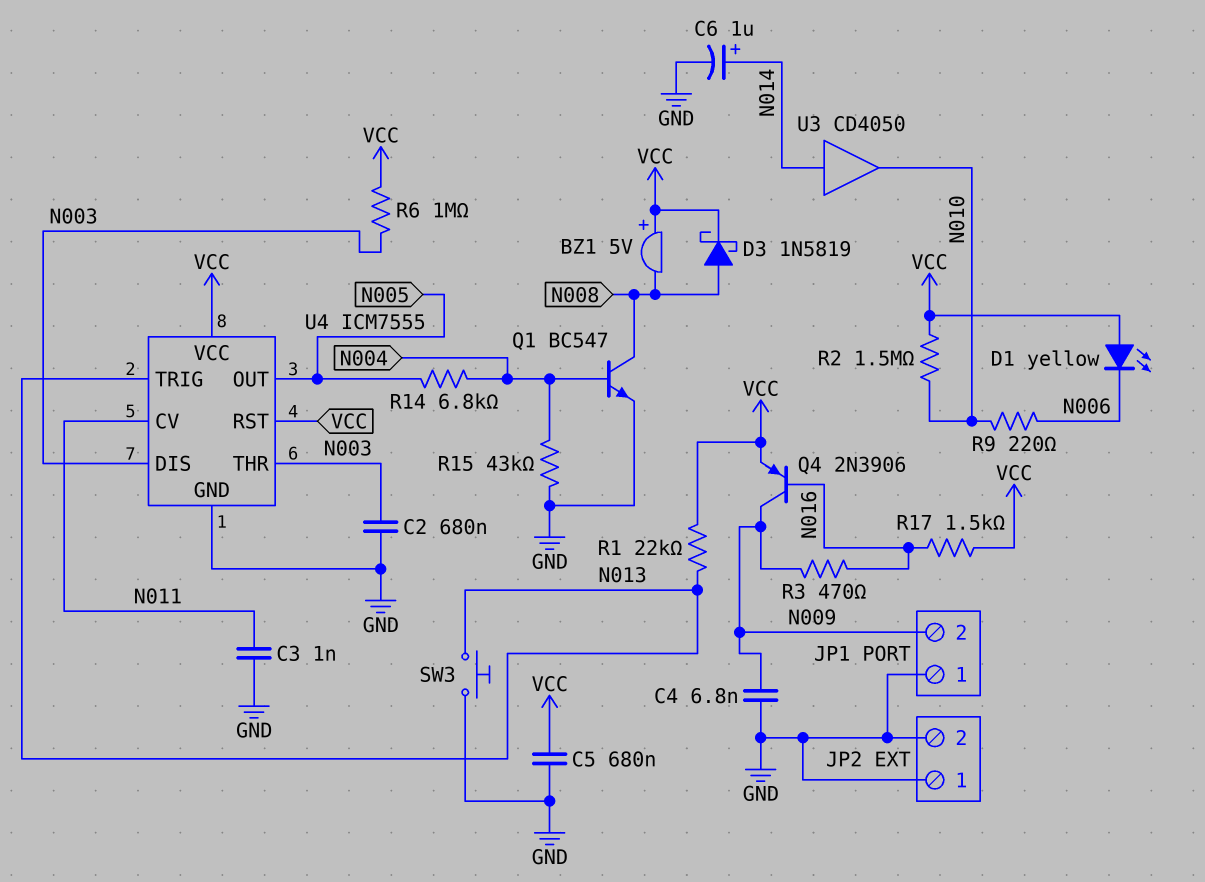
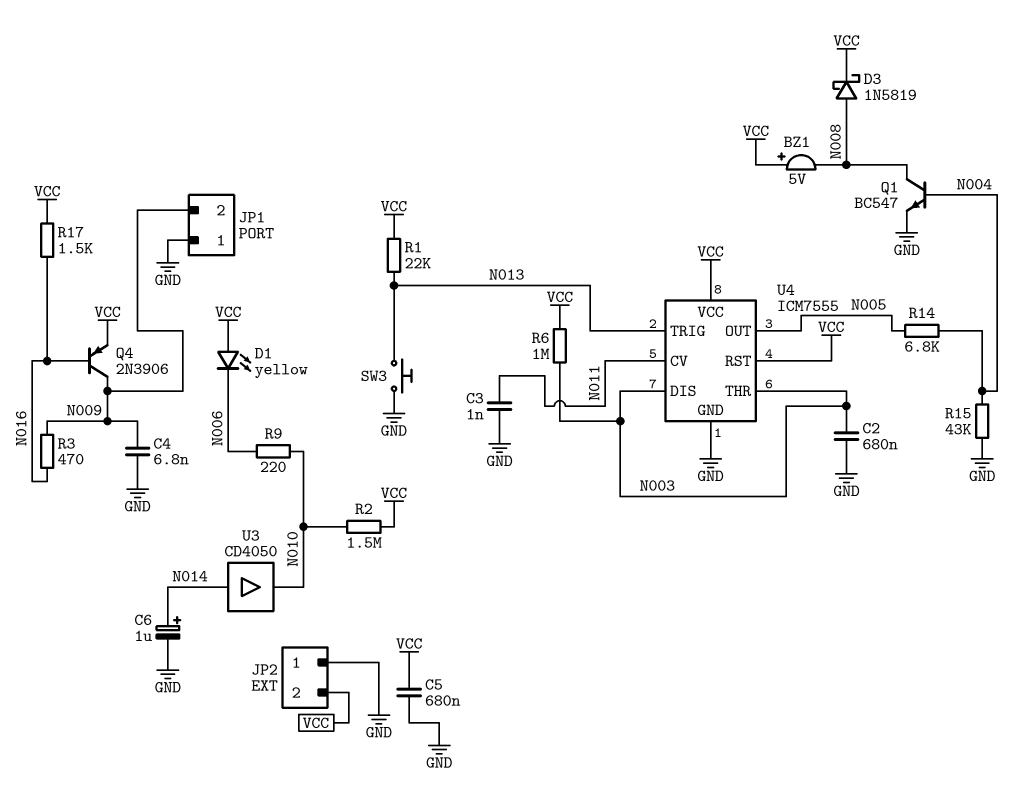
JP2 pin 2: GND -> VCC

